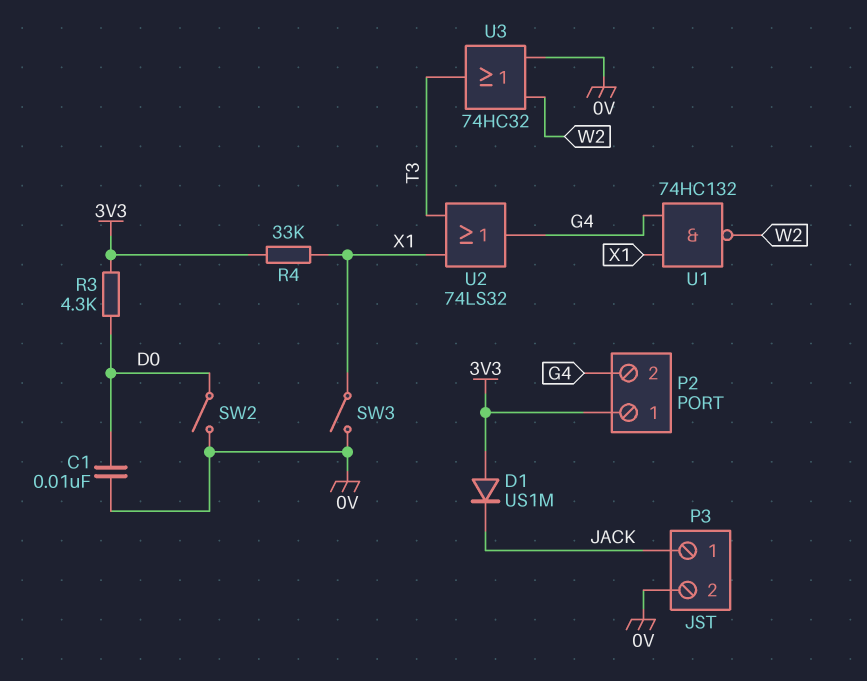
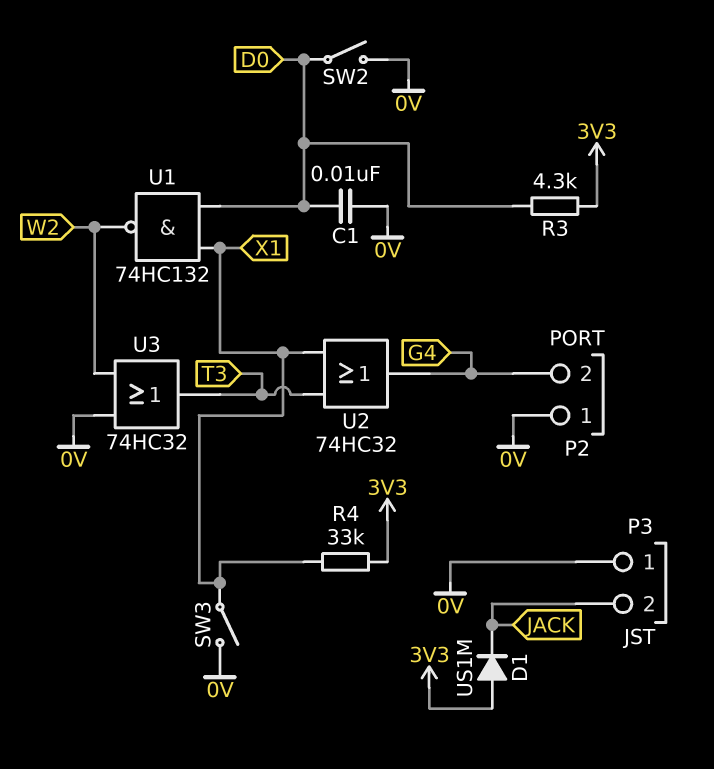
P2 pin 1: 3V3 -> 0V
P3 pin 1: JACK -> 0V
P3 pin 2: 0V -> JACK
U1: NAND 74HC132 (in G4, in X1, out W2) -> NAND 74HC132 (in D0, in X1, out W2)
U2: OR 74LS32 (in T3, in X1, out G4) -> OR 74HC32 (in T3, in X1, out G4)

